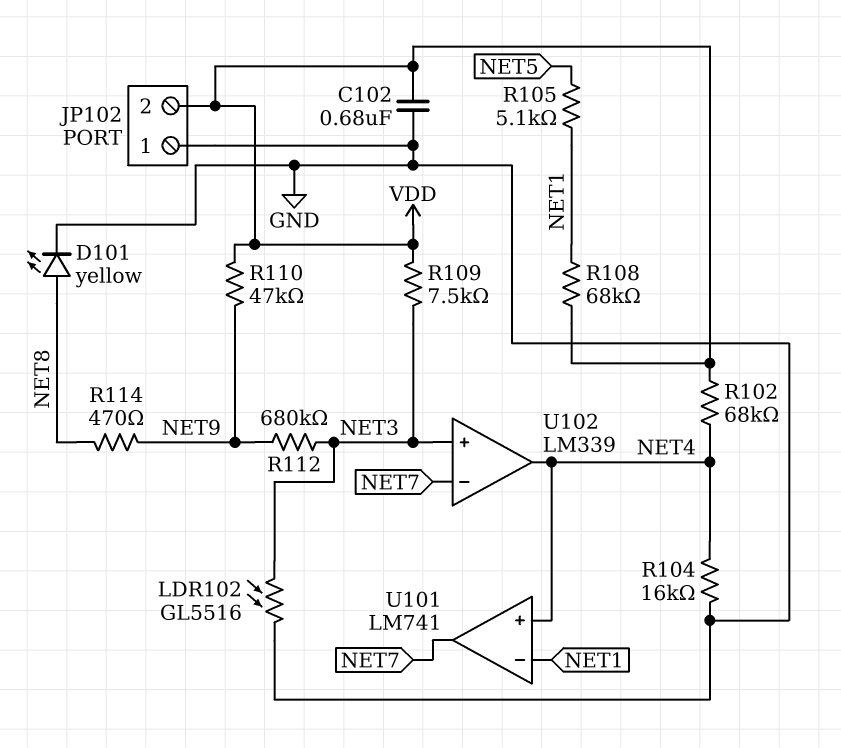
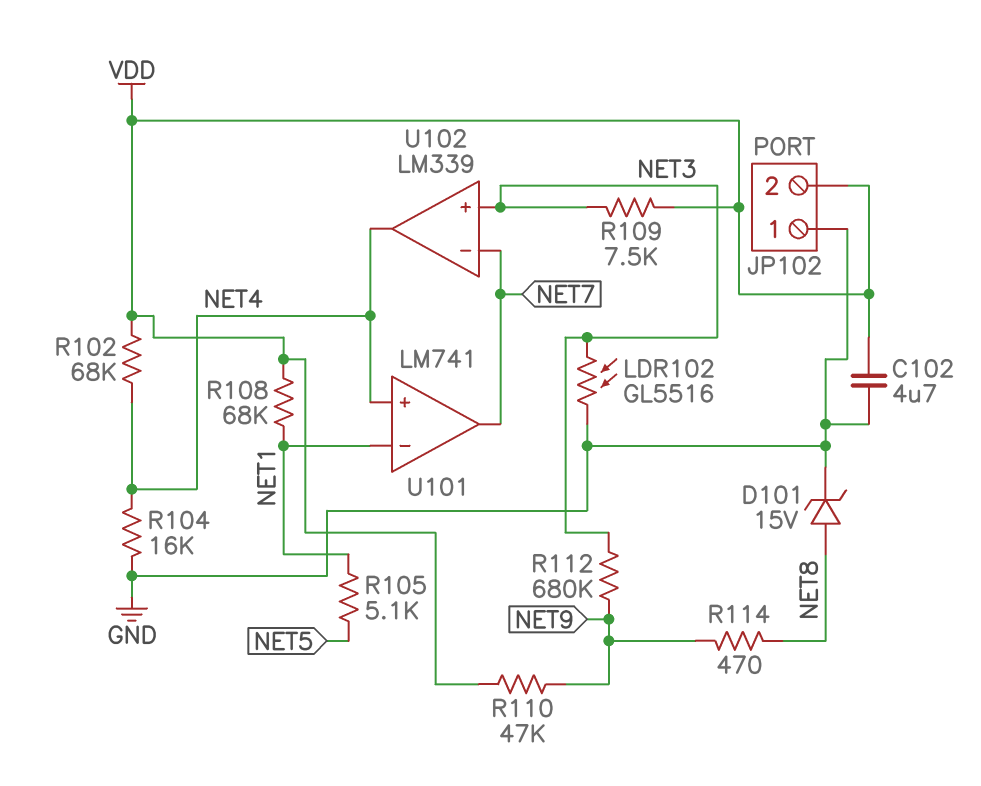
C102: 680nF (GND, VDD) -> 4.7uF (GND, VDD)
D101: LED yellow (A NET8, K GND) -> zener 15V (A NET8, K GND)

